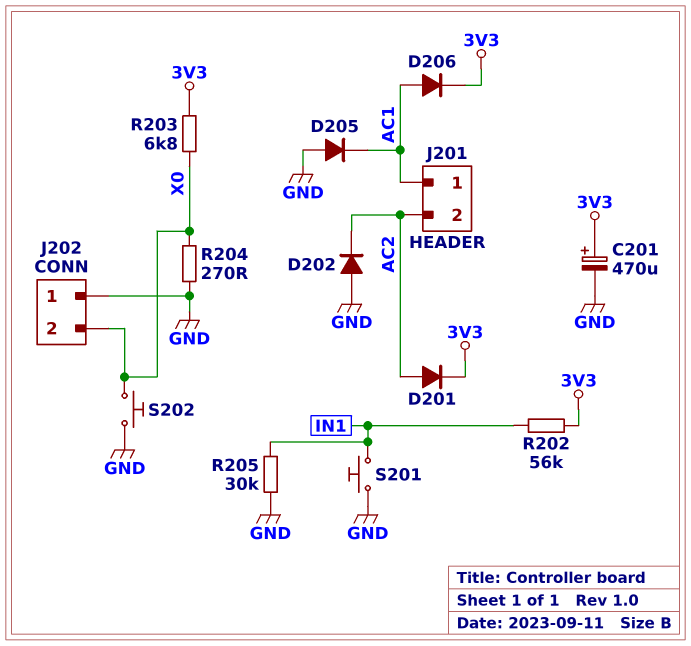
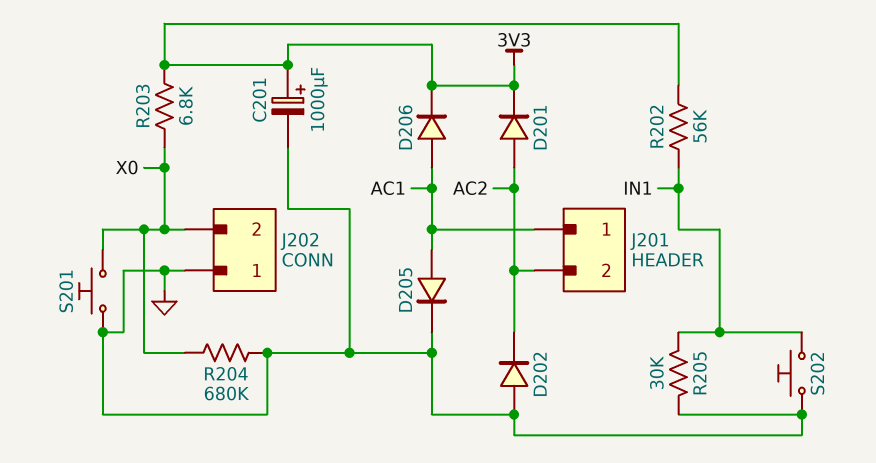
C201: 470uF (plus 3V3, minus GND) -> 1000uF (plus 3V3, minus GND)
D205: diode (A GND, K AC1) -> diode (A AC1, K GND)
R204: 270 (GND, X0) -> 680k (GND, X0)
S201: button (GND, IN1) -> button (GND, X0)
S202: button (GND, X0) -> button (GND, IN1)

